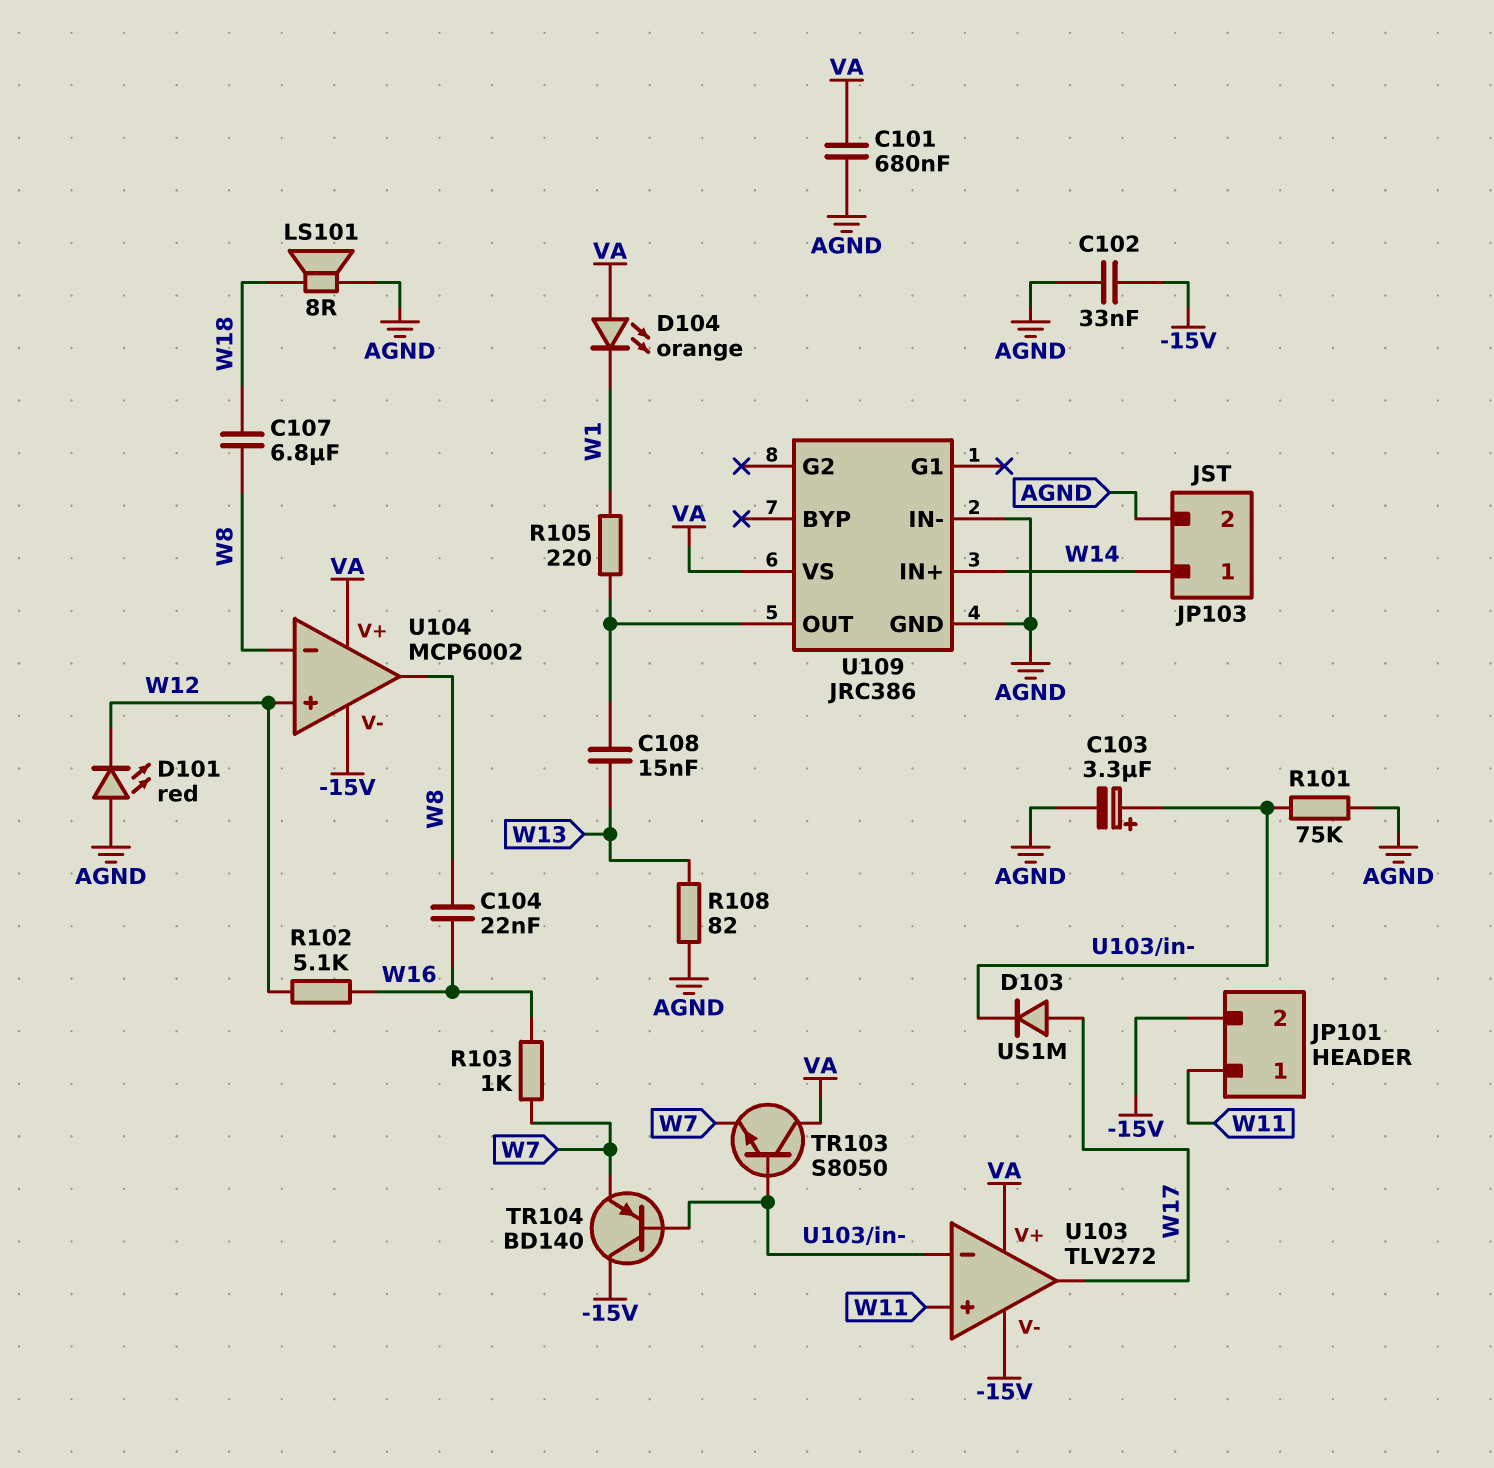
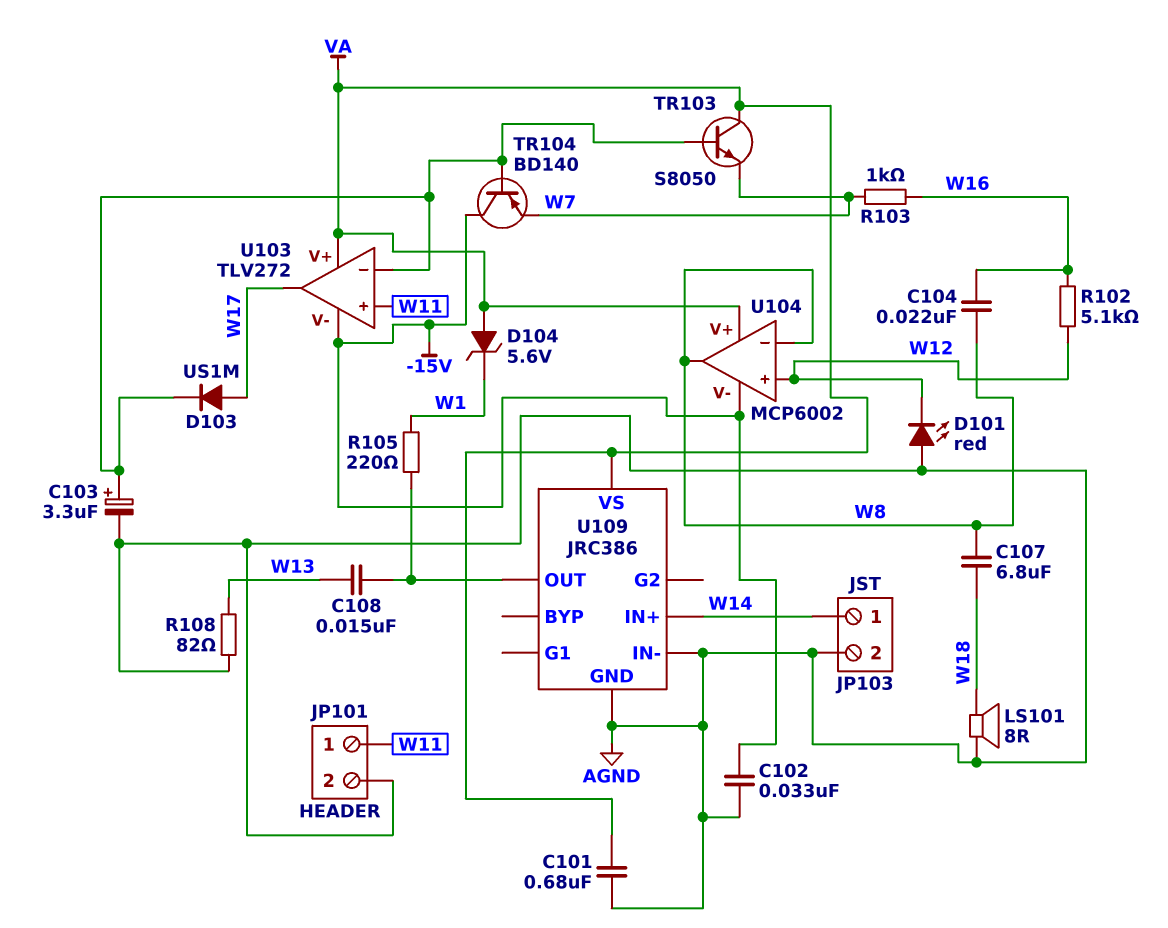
D104: LED orange (A VA, K W1) -> zener 5.6V (A VA, K W1)
JP101 pin 2: -15V -> AGND
R101: 75k (AGND, U103/in-) -> none

